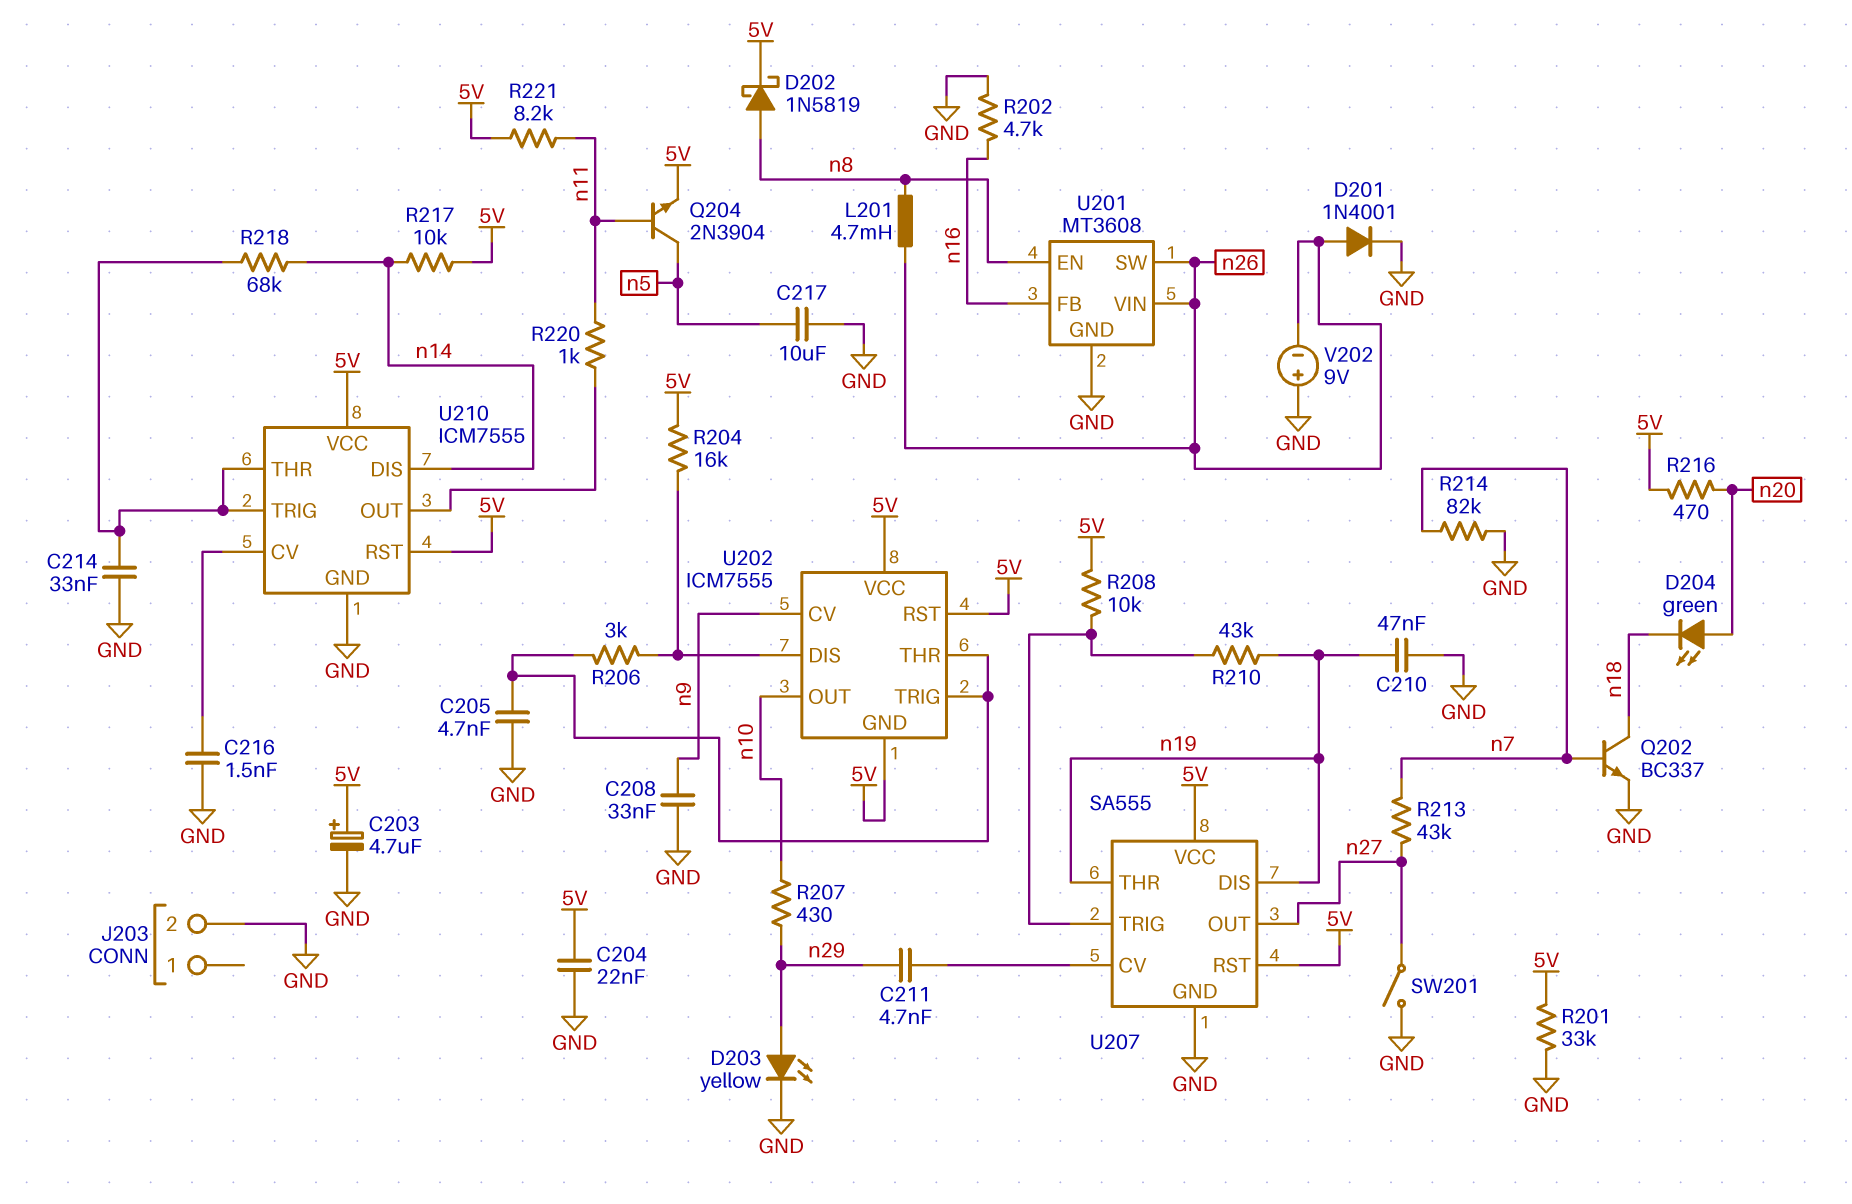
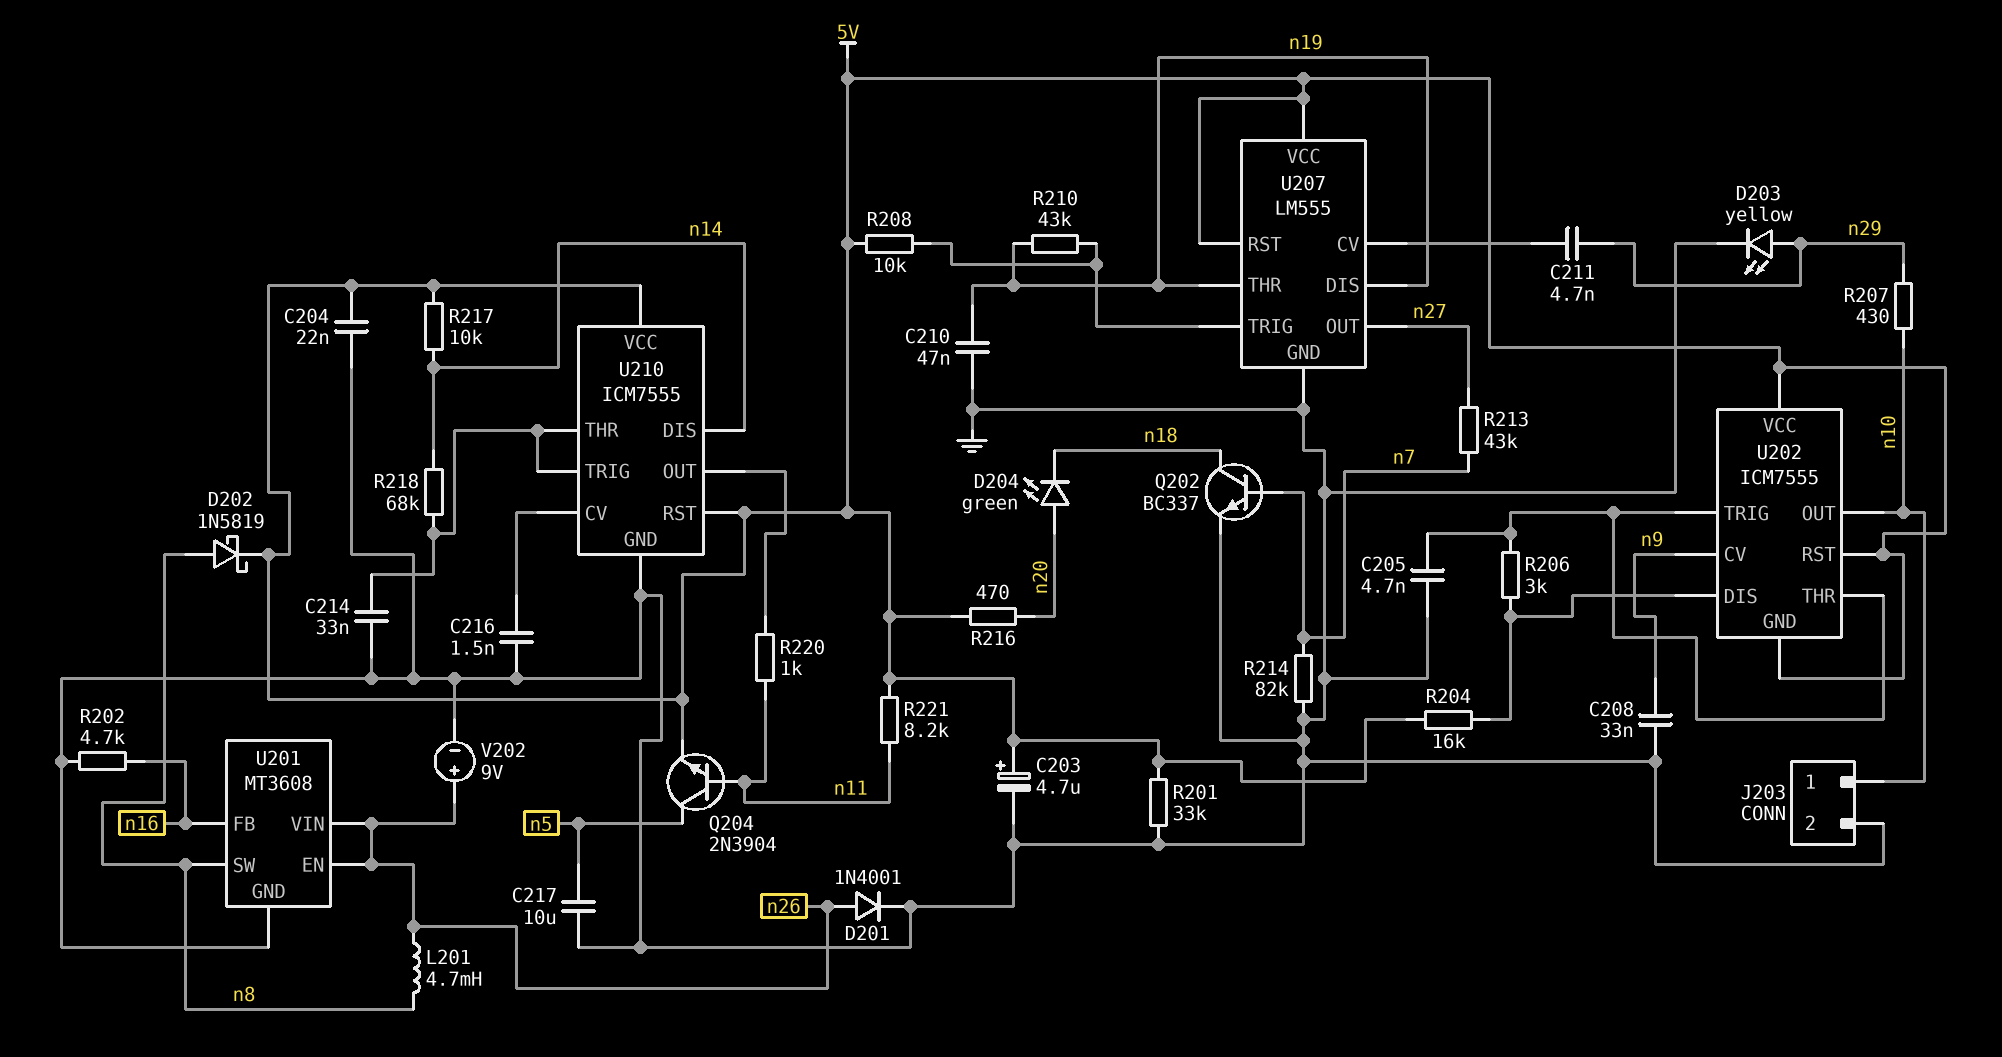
J203 pin 1: none -> n10
SW201: switch (GND, n27) -> none
U201 pin EN: n8 -> n26
U201 pin SW: n26 -> n8
U207: SA555 -> LM555
V202: 9V (plus GND, minus n26) -> 9V (plus n26, minus GND)

